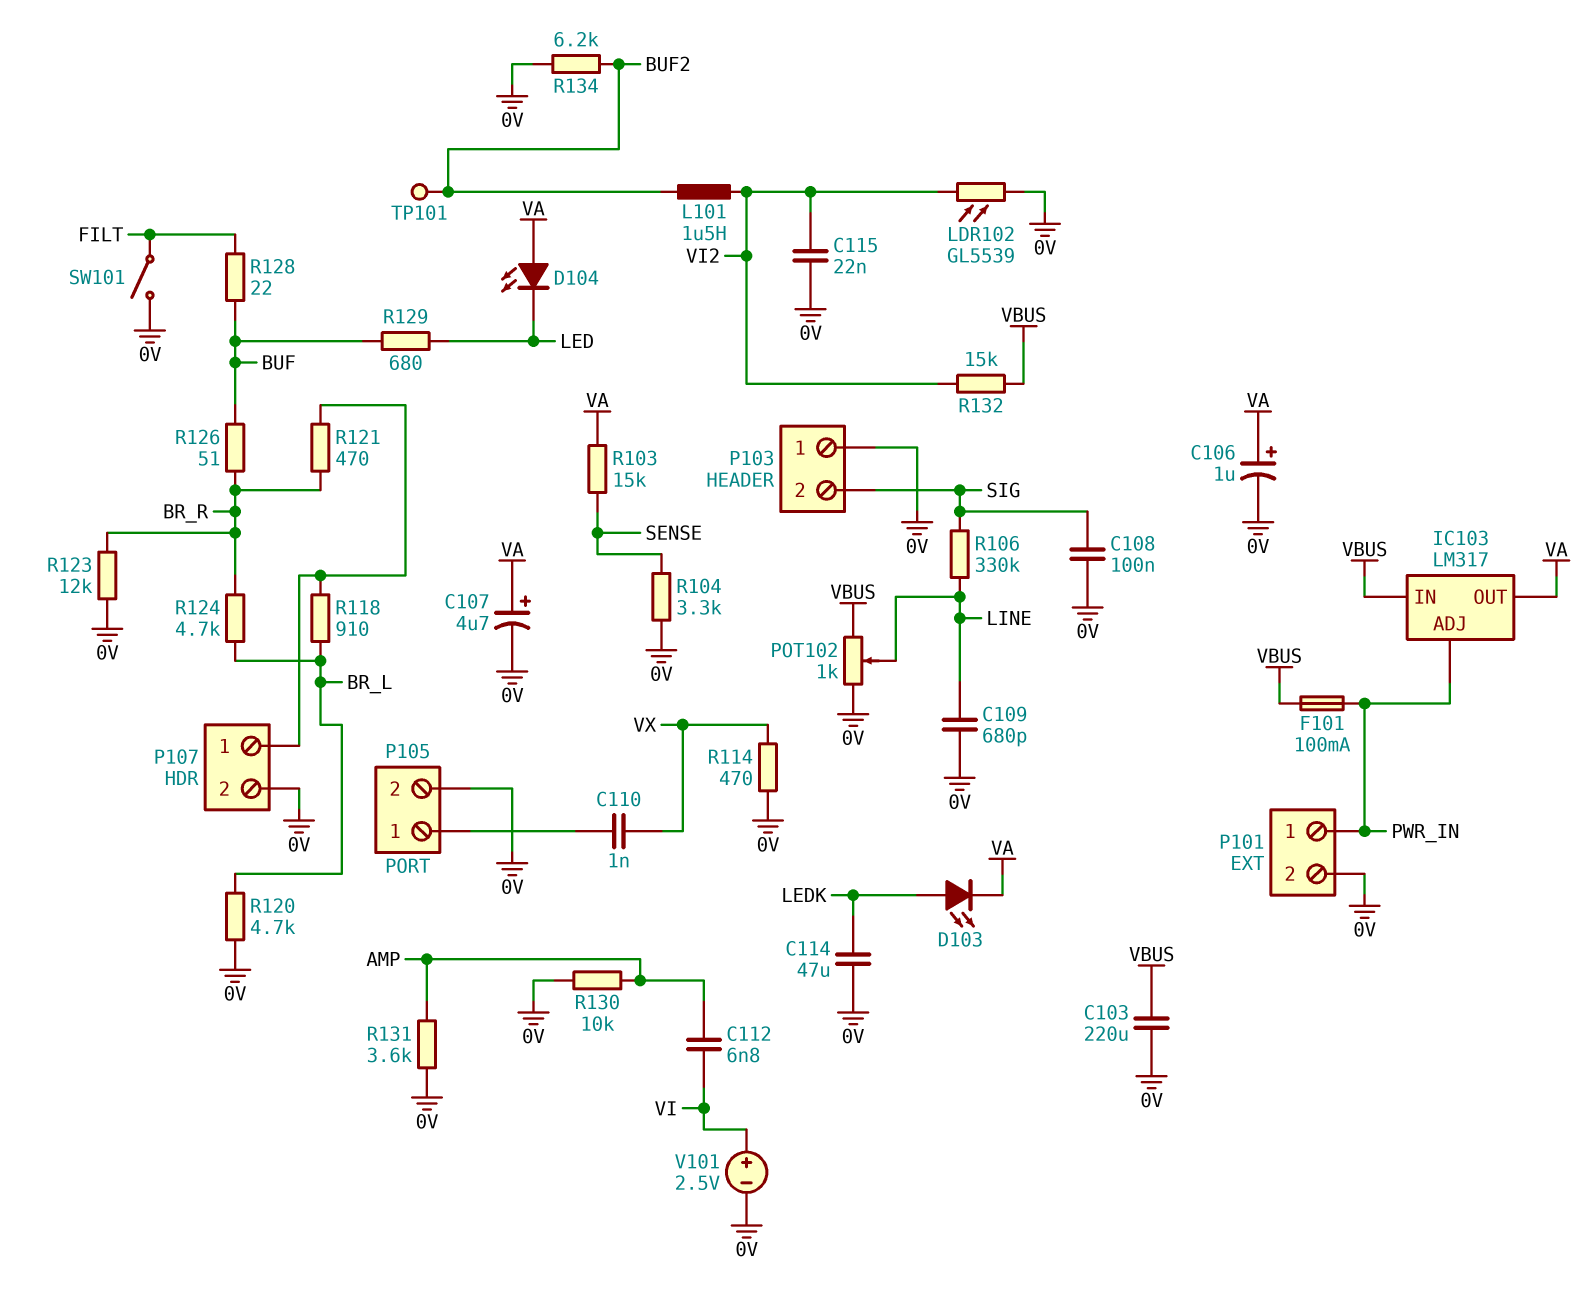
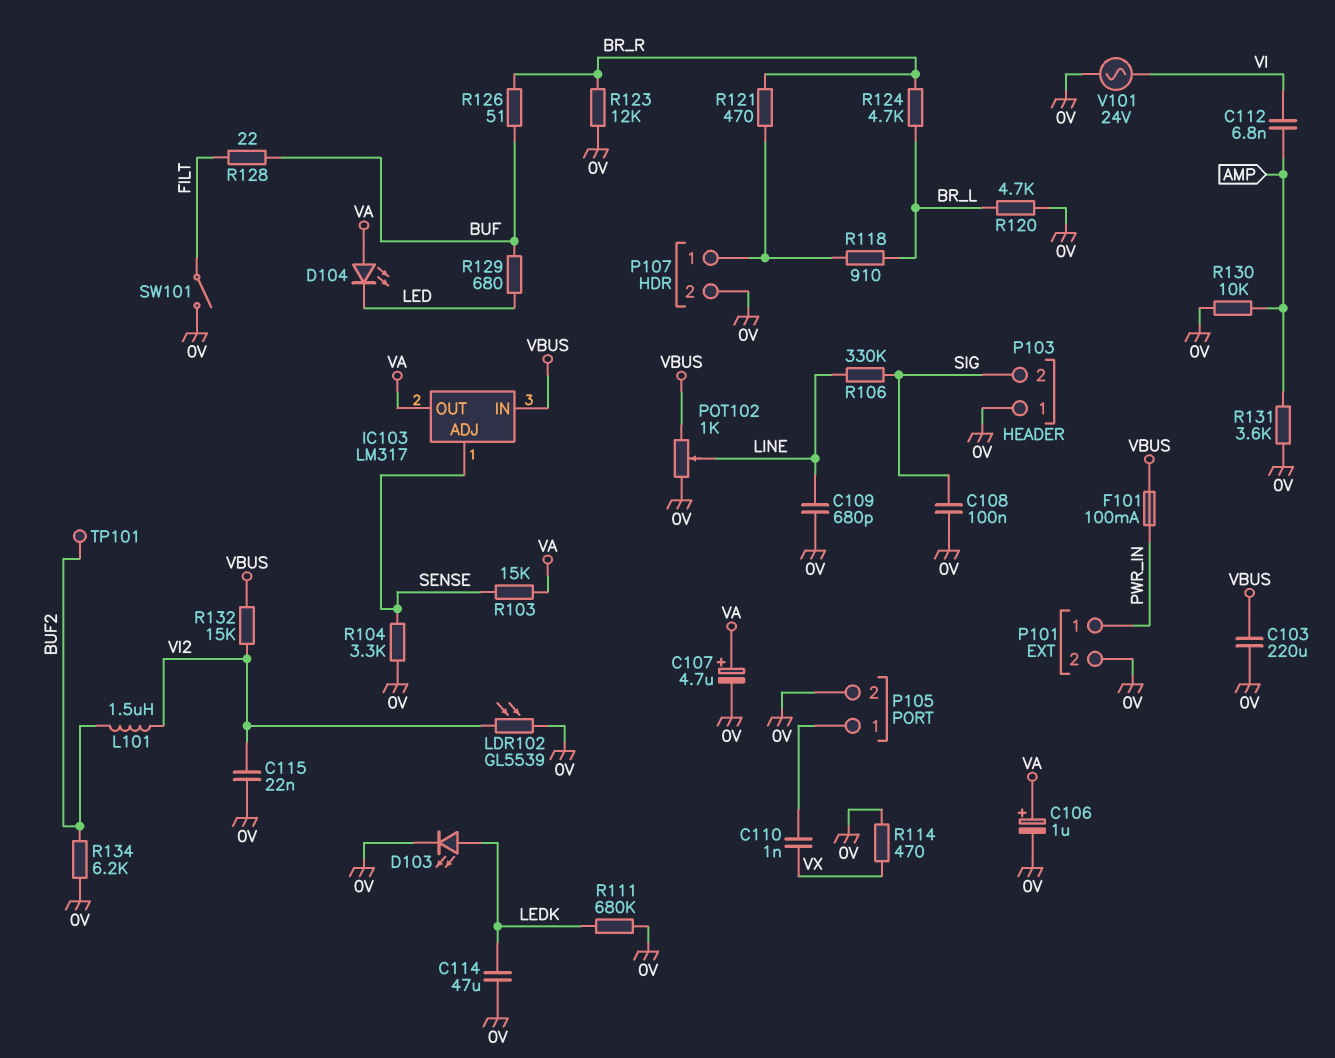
D103: LED (A LEDK, K VA) -> LED (A LEDK, K 0V)
IC103 pin ADJ: PWR_IN -> SENSE
R111: none -> 680k (0V, LEDK)
V101: 2.5V (plus VI, minus 0V) -> AC 24V (0V, VI)

